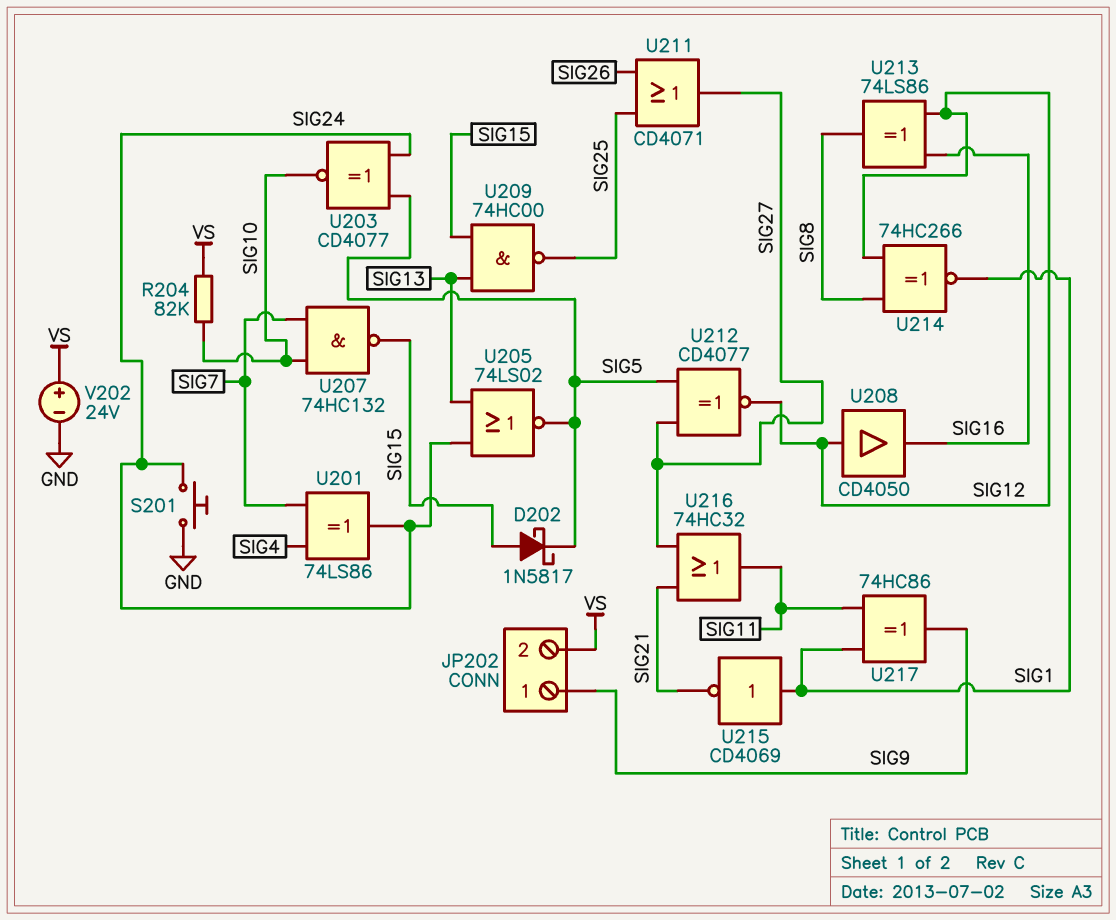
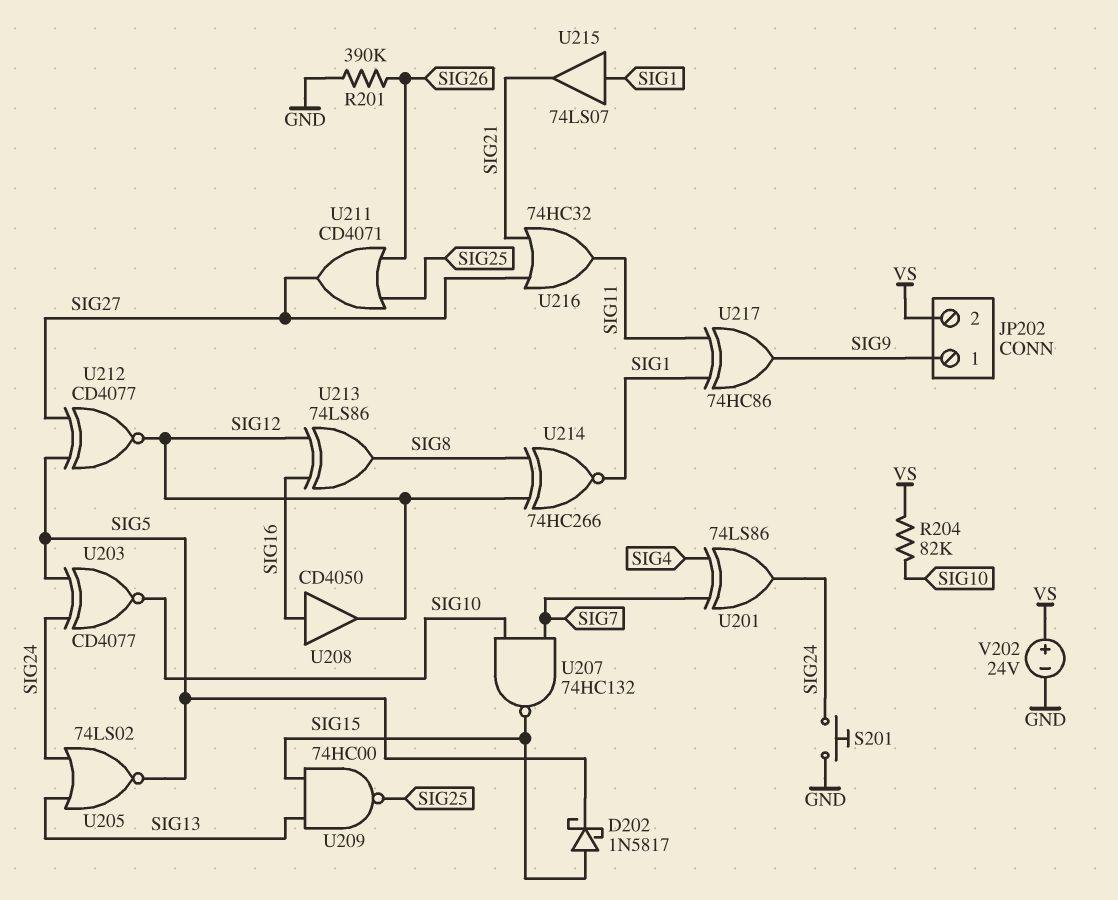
R201: none -> 390k (GND, SIG26)
U208: buffer CD4050 (in SIG12, out SIG16) -> buffer CD4050 (in SIG16, out SIG12)
U215: NOT CD4069 (in SIG1, out SIG21) -> buffer 74LS07 (in SIG1, out SIG21)

